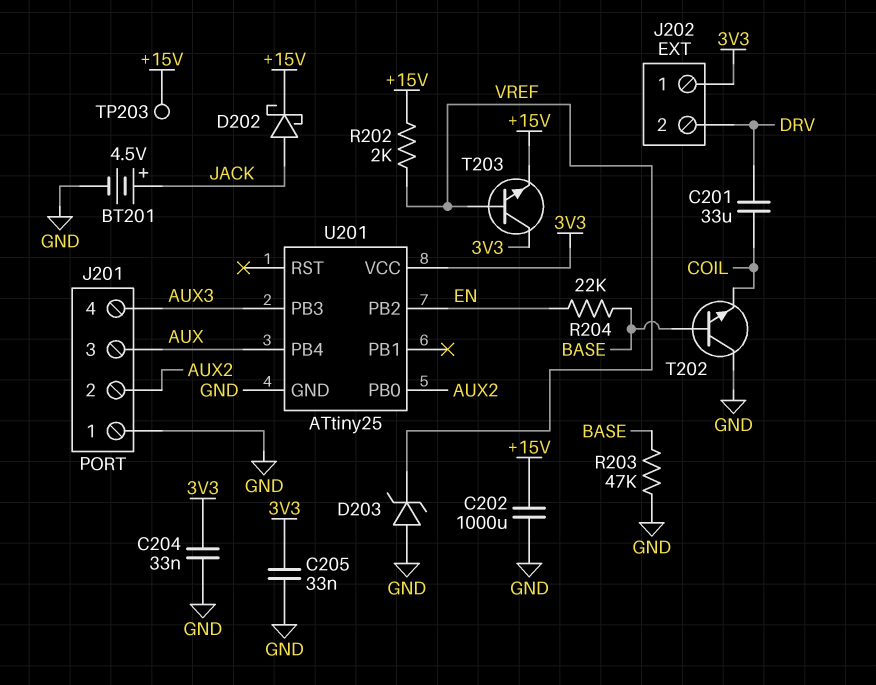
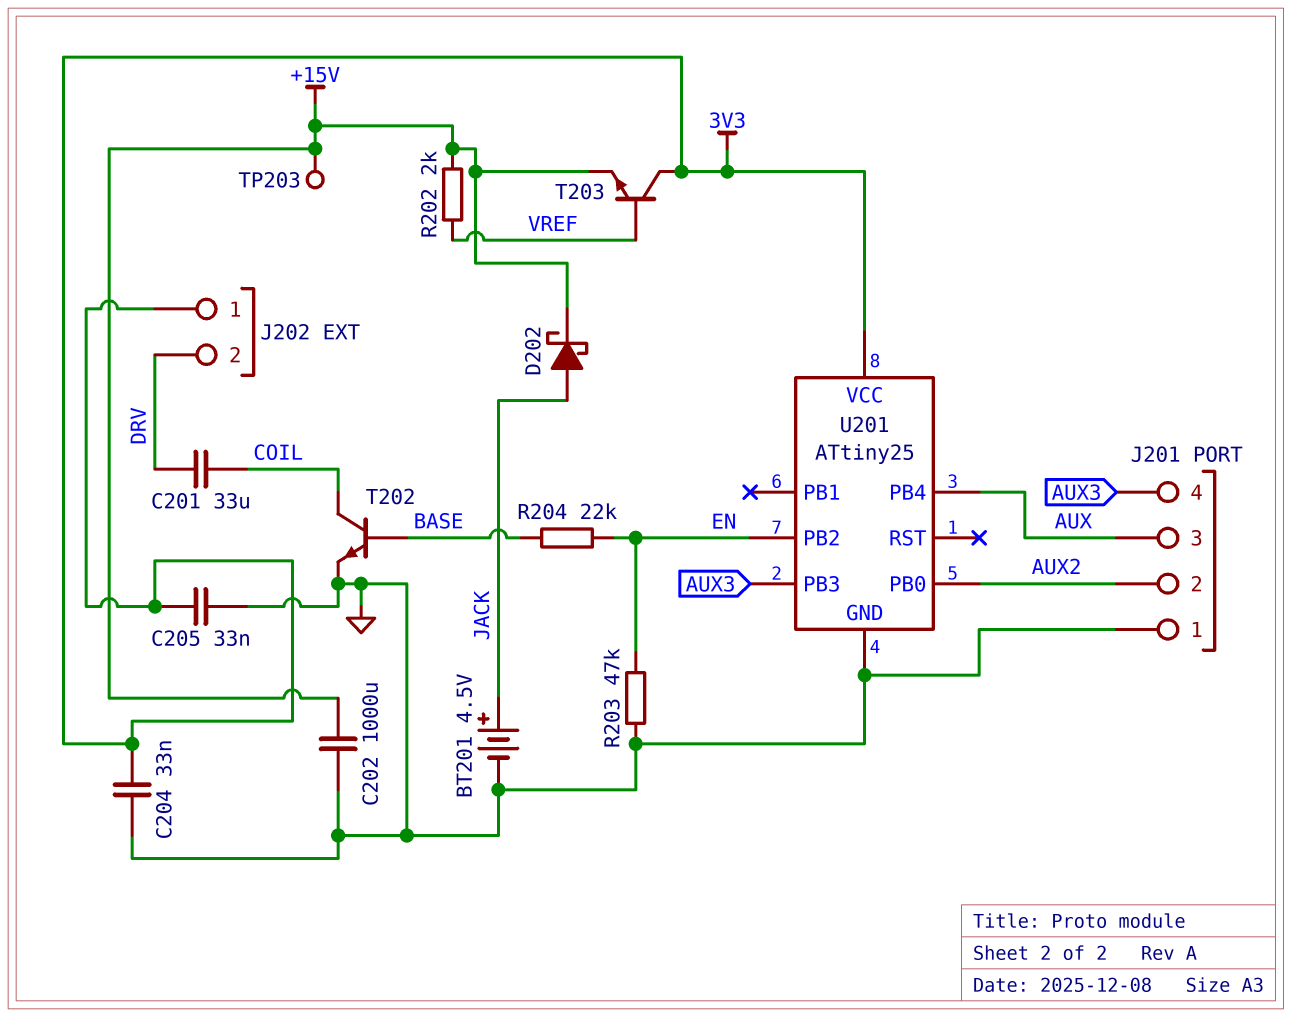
D203: zener (A GND, K VREF) -> none
R203: 47k (BASE, GND) -> 47k (EN, GND)
T202: NPN (B BASE, C GND, E COIL) -> NPN (B BASE, C COIL, E GND)

